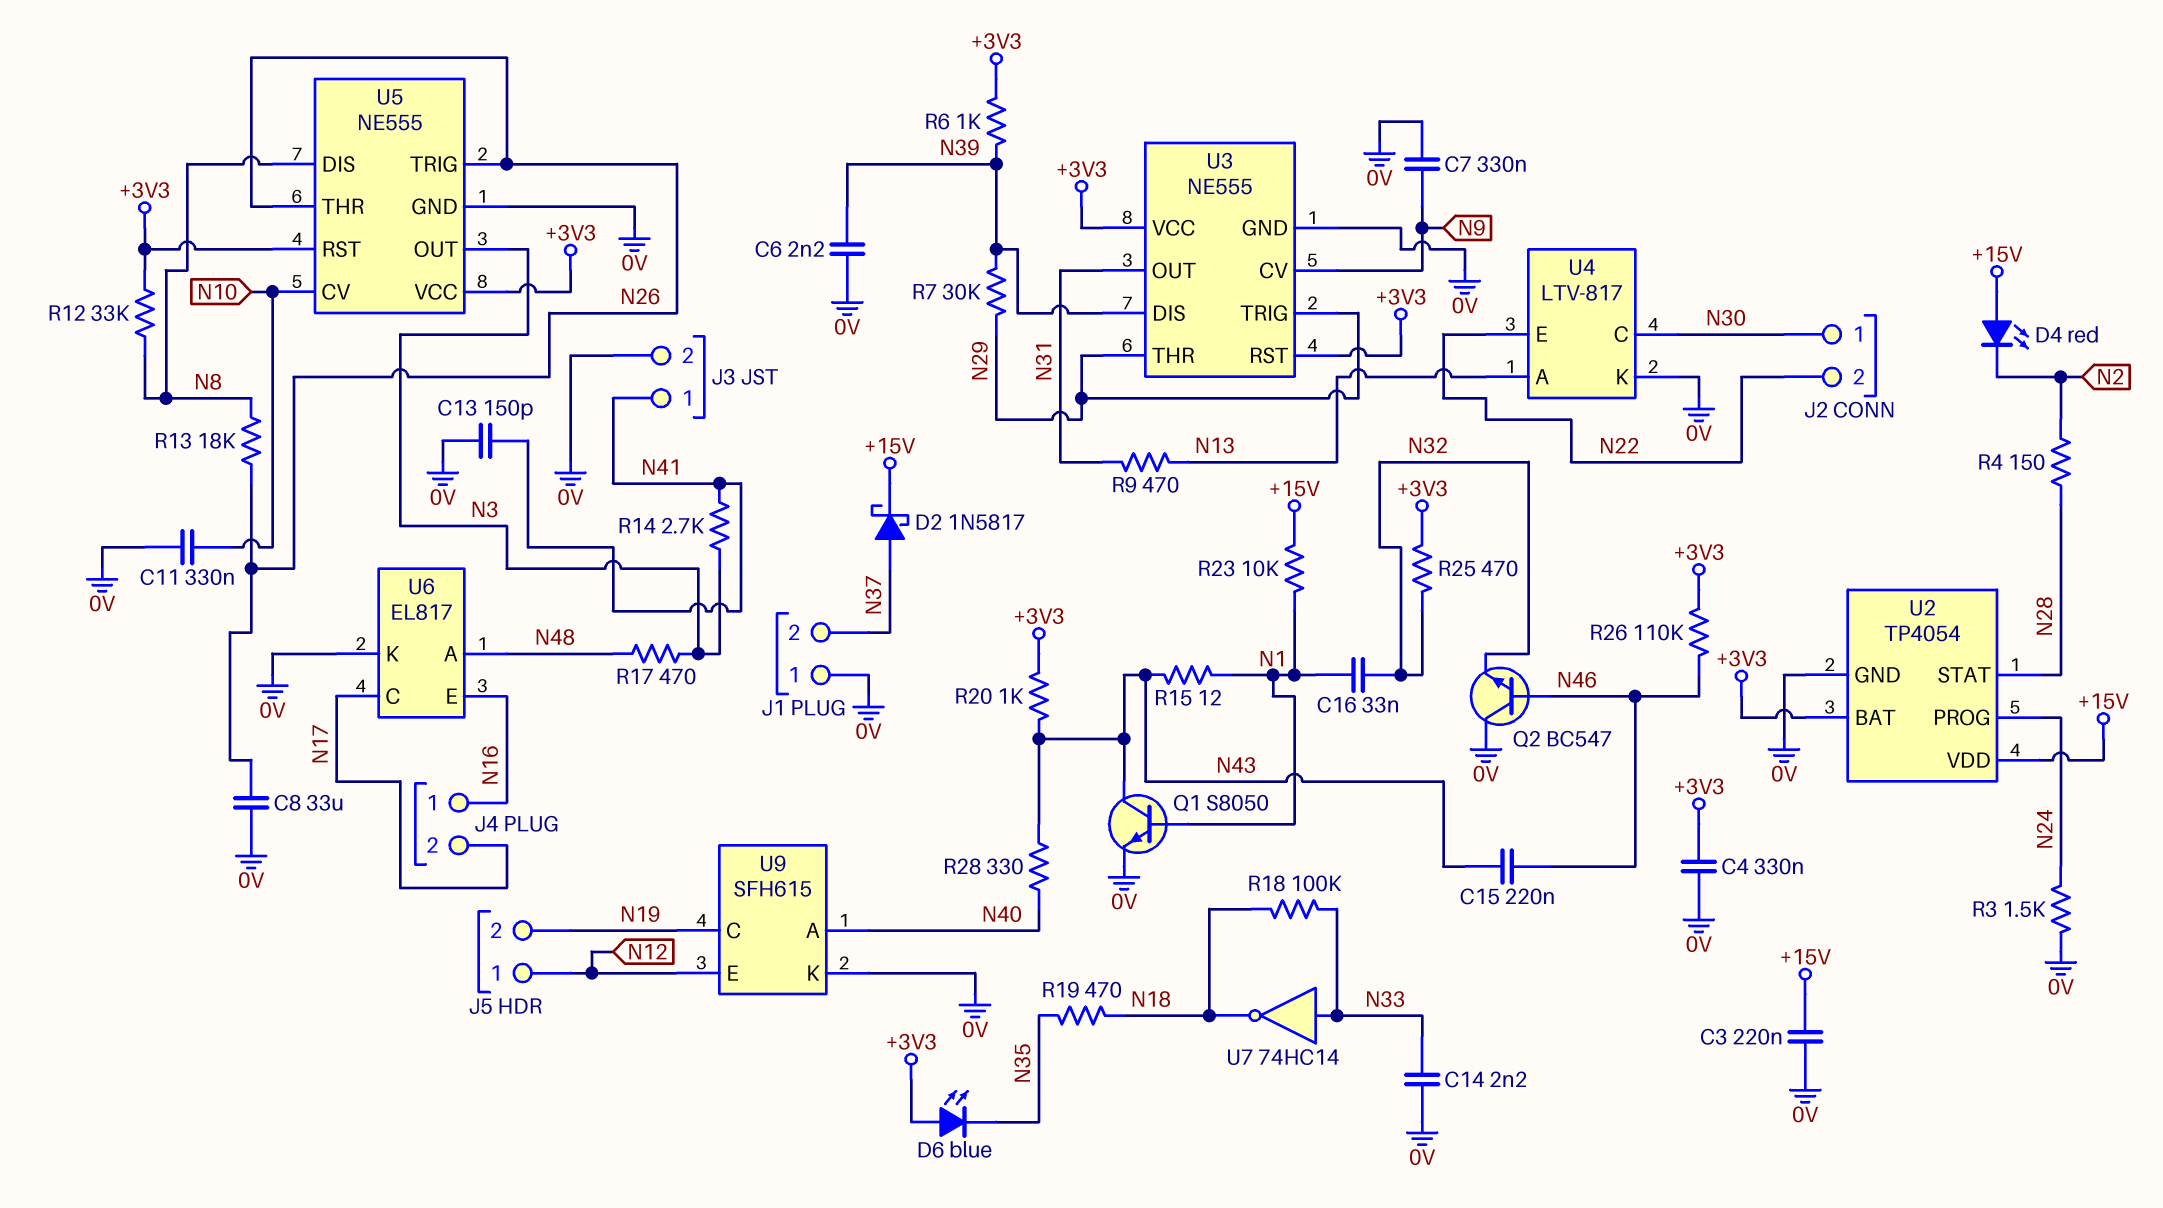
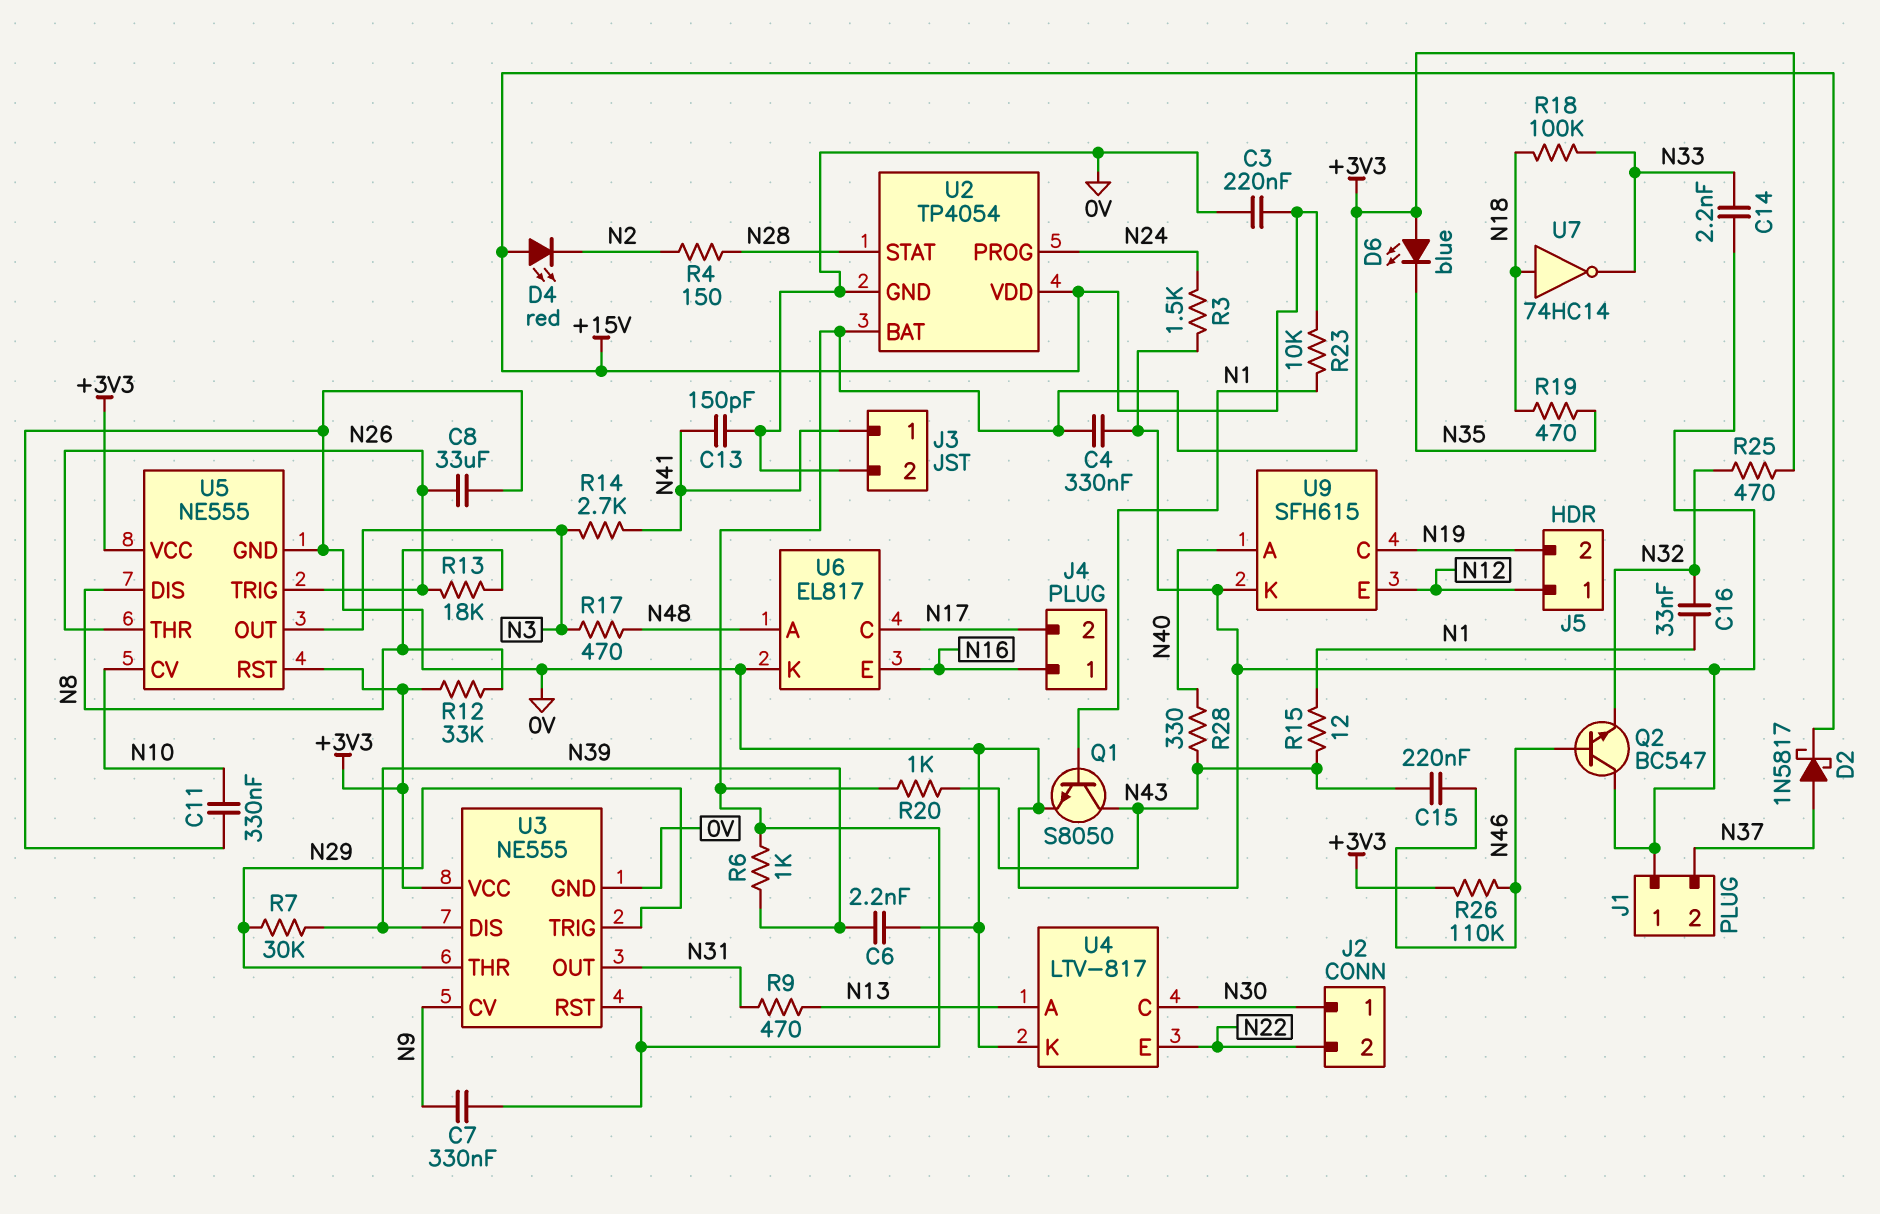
C7: 330nF (0V, N9) -> 330nF (+3V3, N9)
U7: NOT 74HC14 (in N33, out N18) -> NOT 74HC14 (in N18, out N33)

